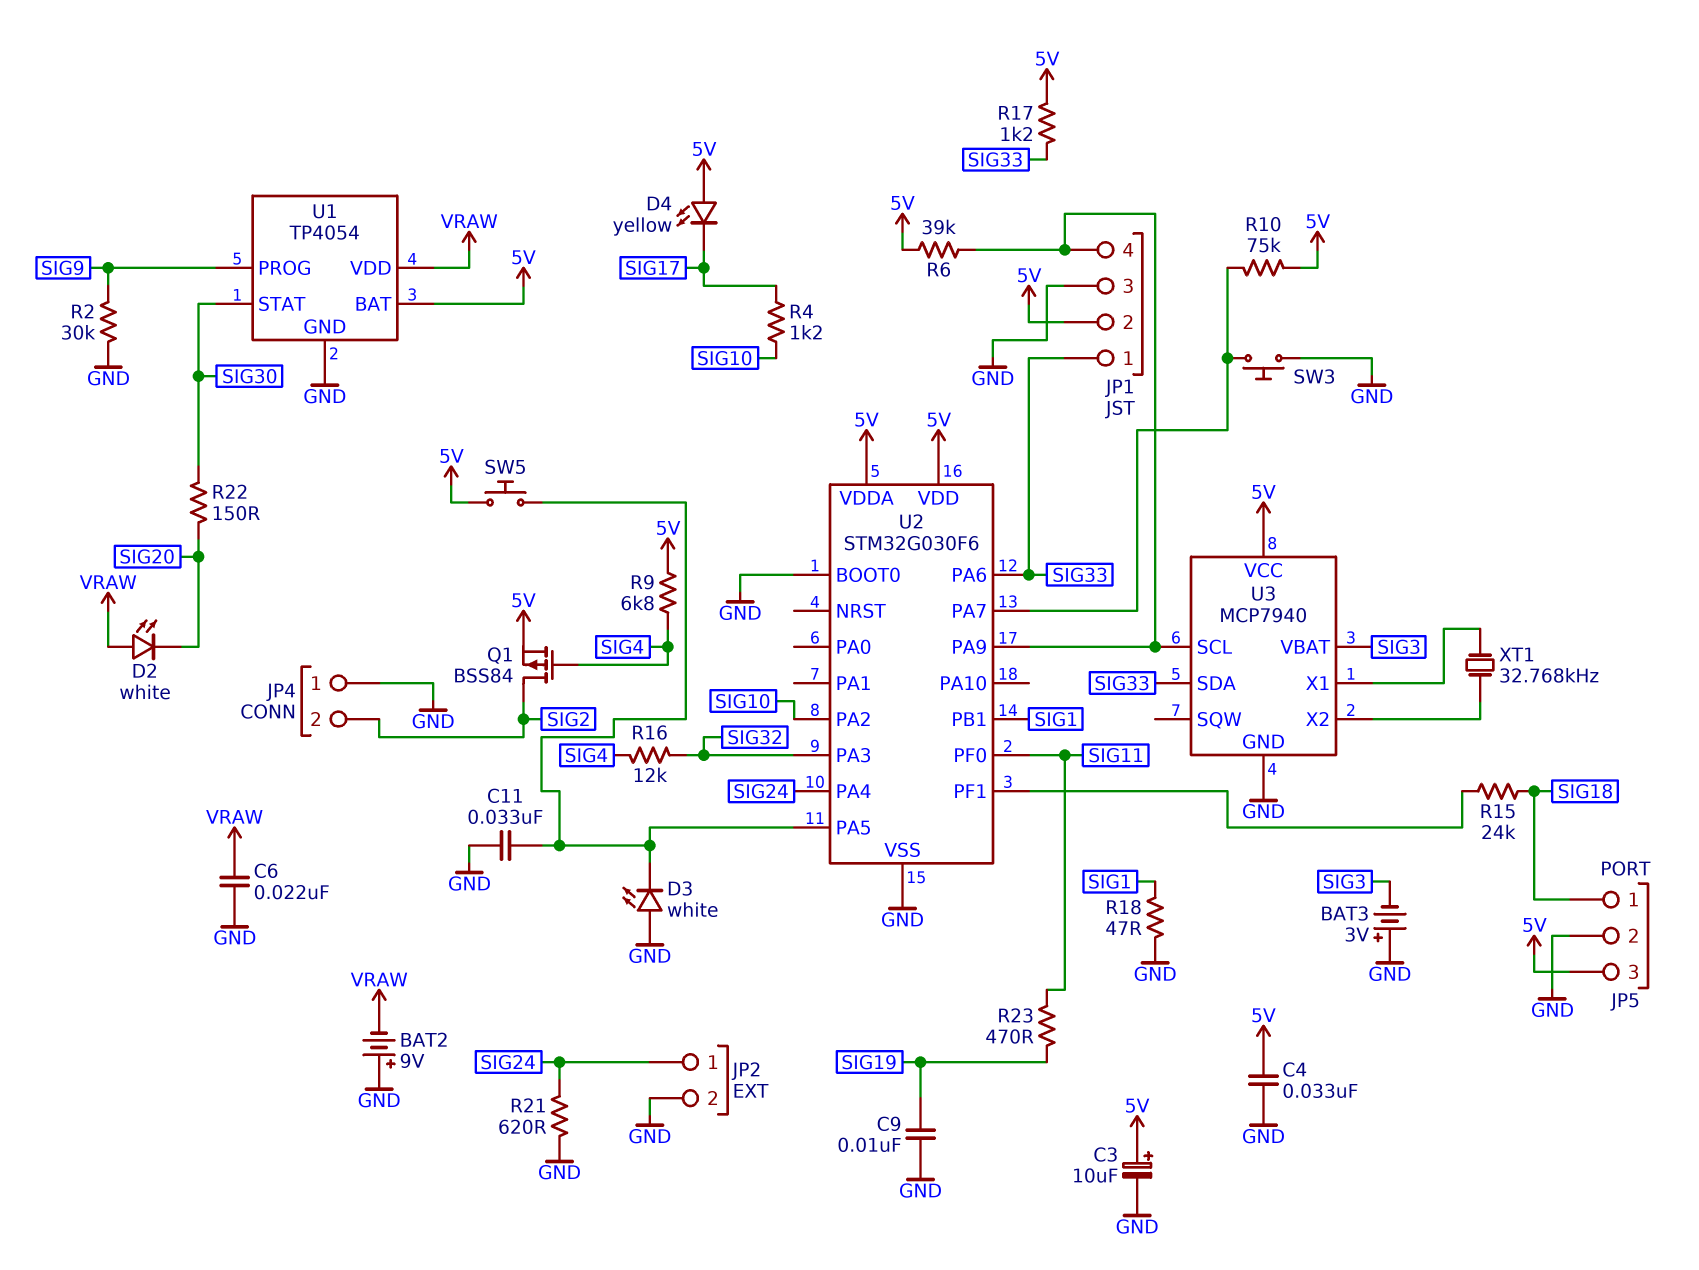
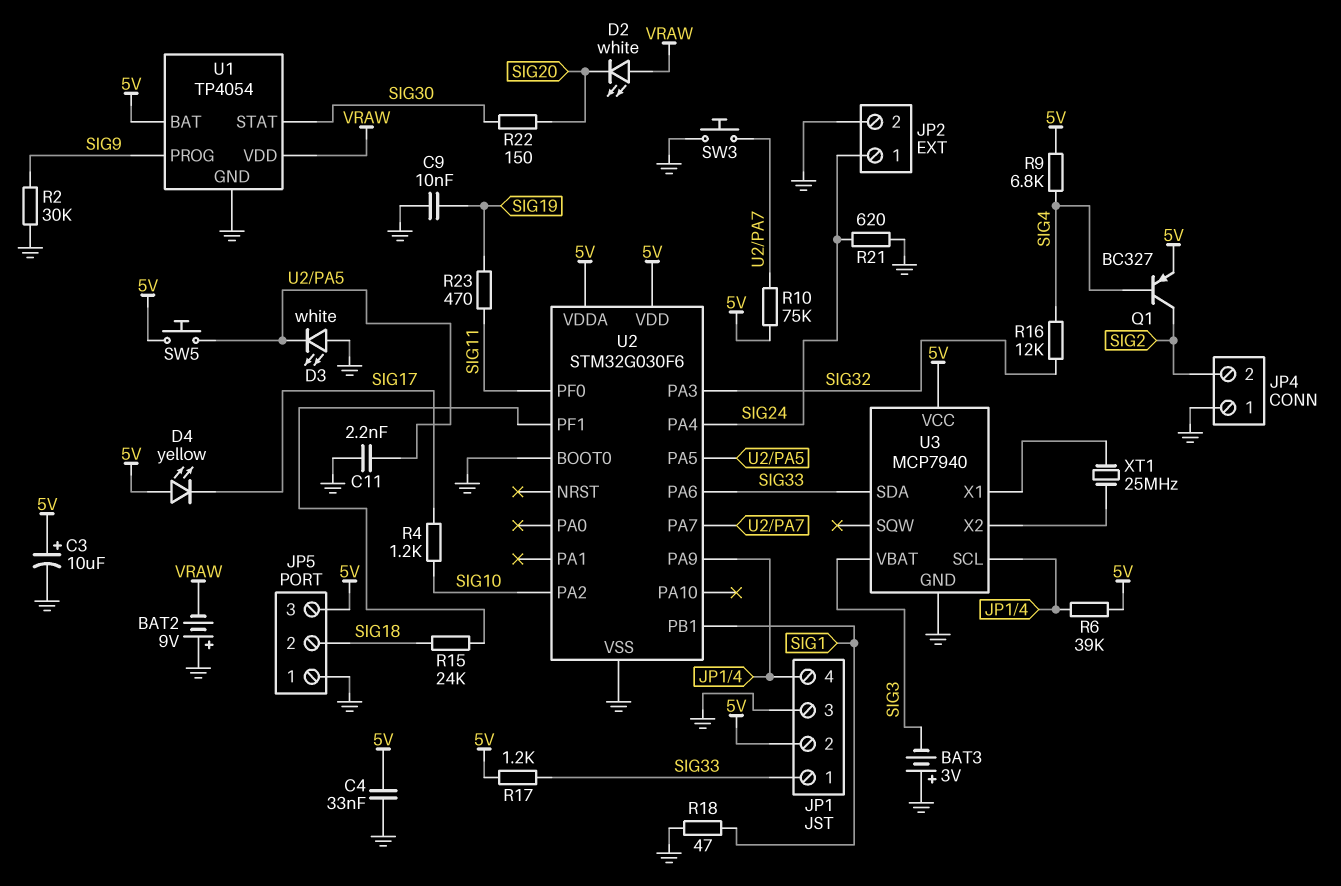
C6: 22nF (GND, VRAW) -> none
C11: 33nF (GND, U2/PA5) -> 2.2nF (GND, U2/PA5)
JP5 pin 1: SIG18 -> GND
JP5 pin 2: GND -> SIG18
Q1: PMOS BSS84 (G SIG4, D SIG2, S 5V) -> PNP BC327 (B SIG4, C SIG2, E 5V)
XT1: 32.768kHz (U3/X1, U3/X2) -> 25MHz (U3/X1, U3/X2)

